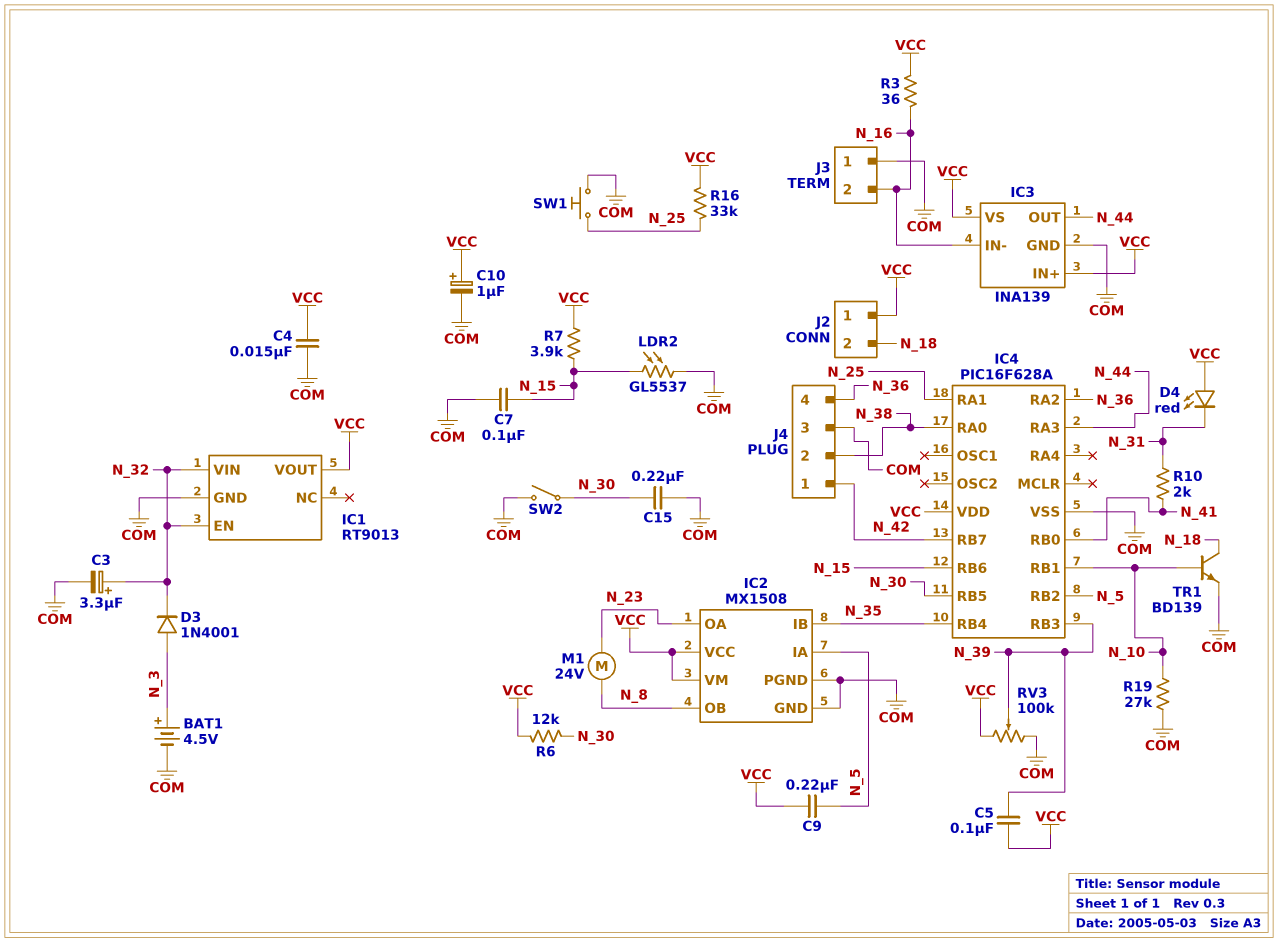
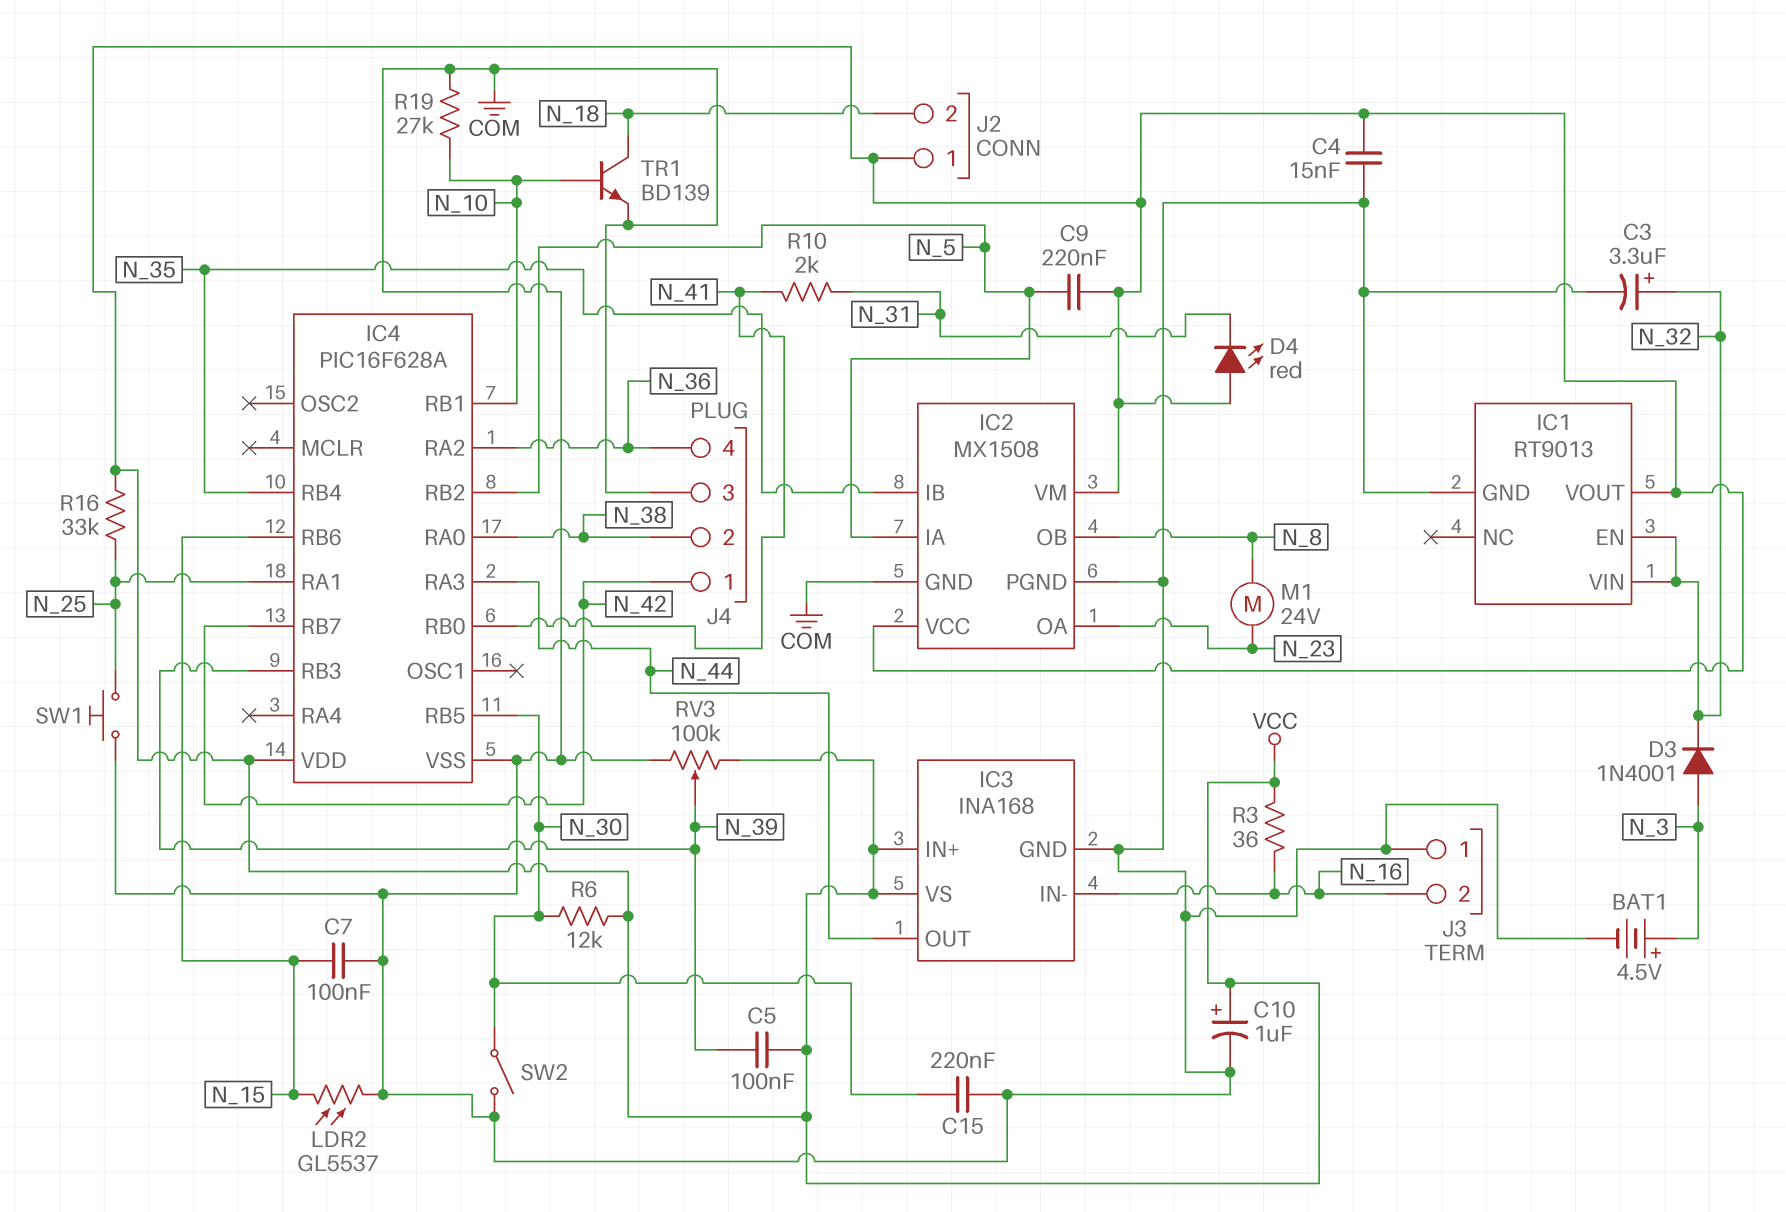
IC3: INA139 -> INA168
R7: 3.9k (N_15, VCC) -> none

